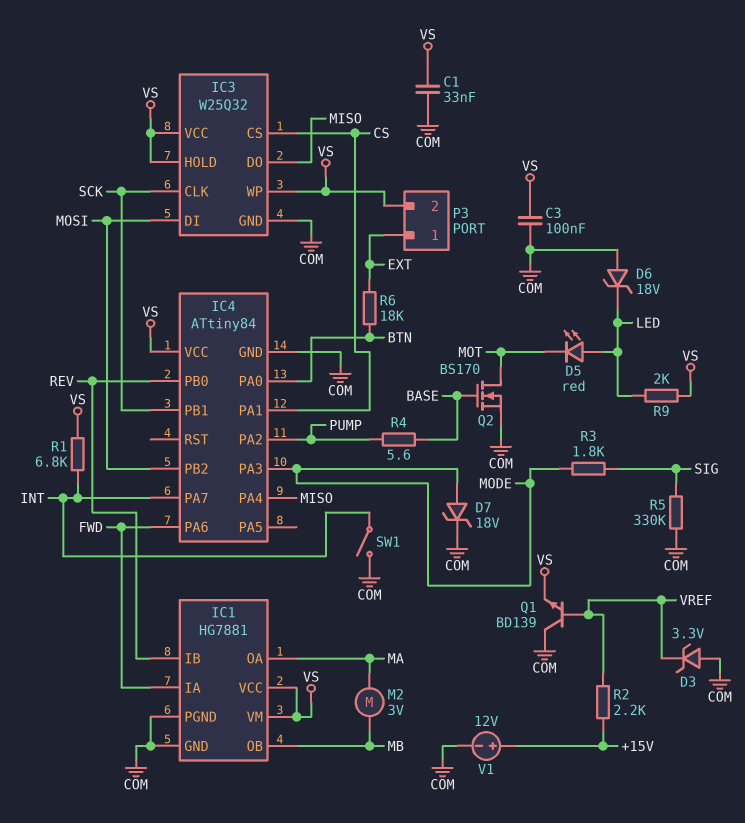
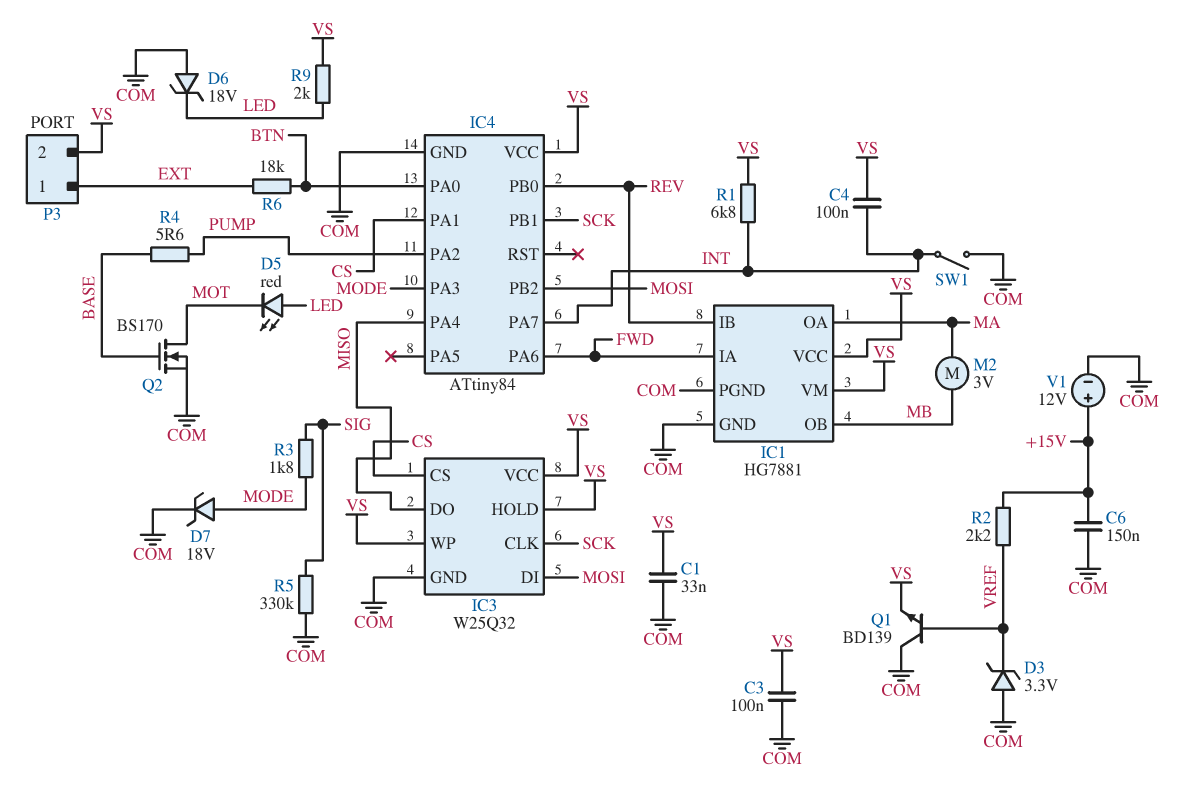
C4: none -> 100nF (INT, VS)
C6: none -> 150nF (+15V, COM)

